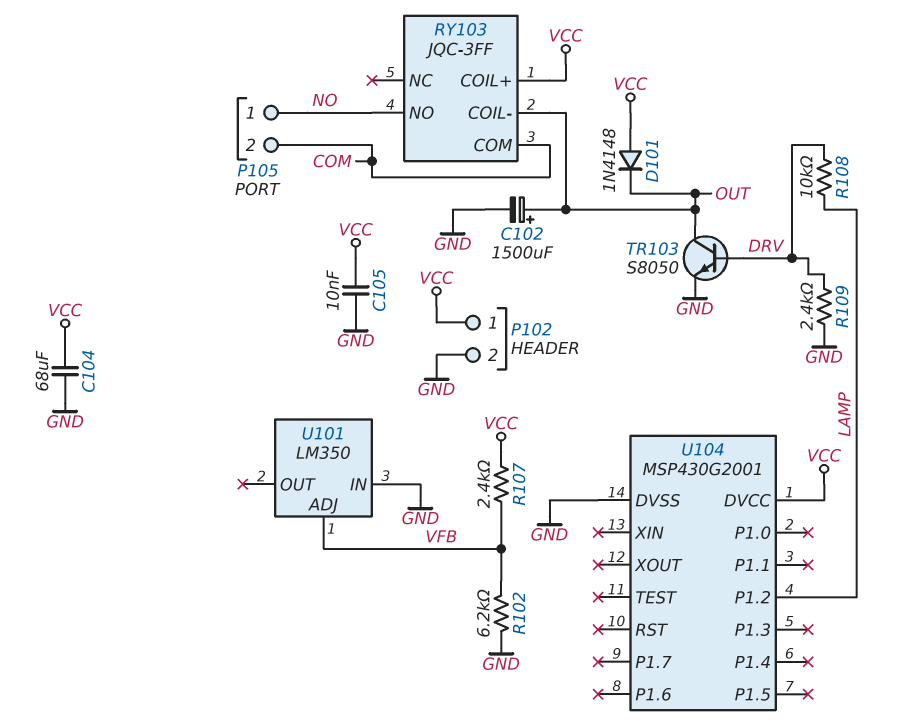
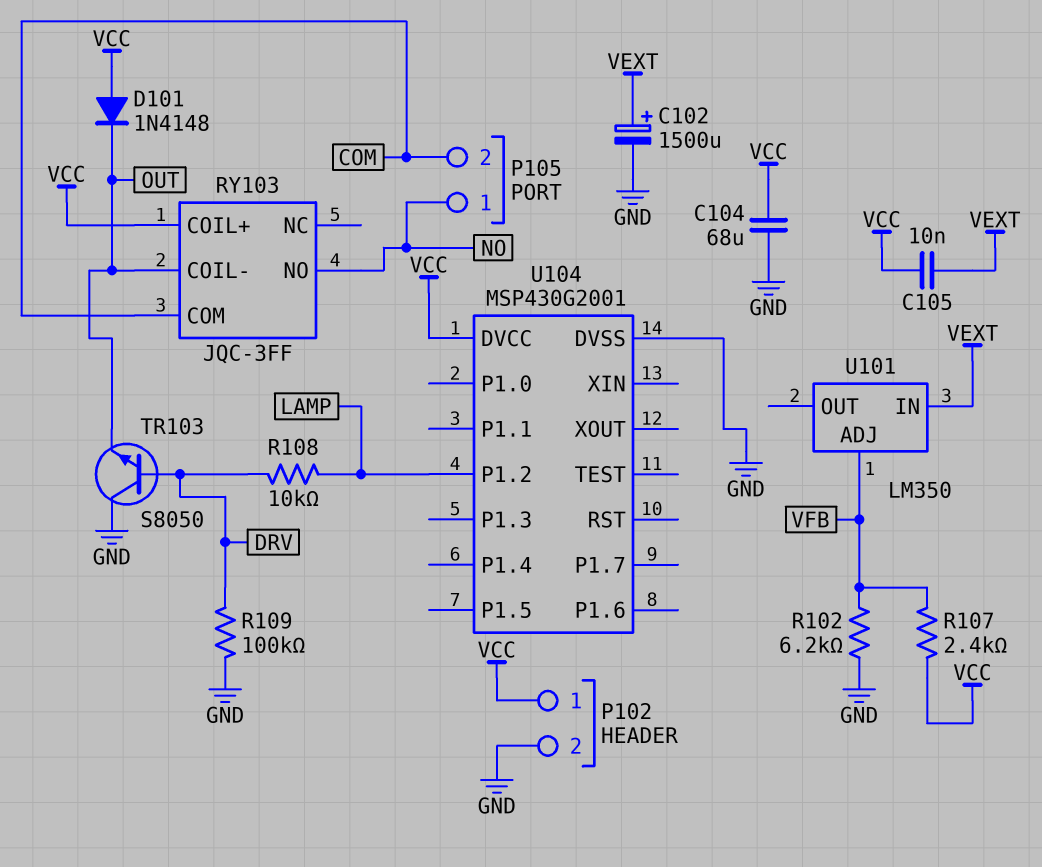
C102: 1500uF (plus OUT, minus GND) -> 1500uF (plus VEXT, minus GND)
C105: 10nF (GND, VCC) -> 10nF (VCC, VEXT)
R109: 2.4k (DRV, GND) -> 100k (DRV, GND)
TR103: NPN S8050 (B DRV, C OUT, E GND) -> NPN S8050 (B DRV, C GND, E OUT)
U101 pin IN: GND -> VEXT

